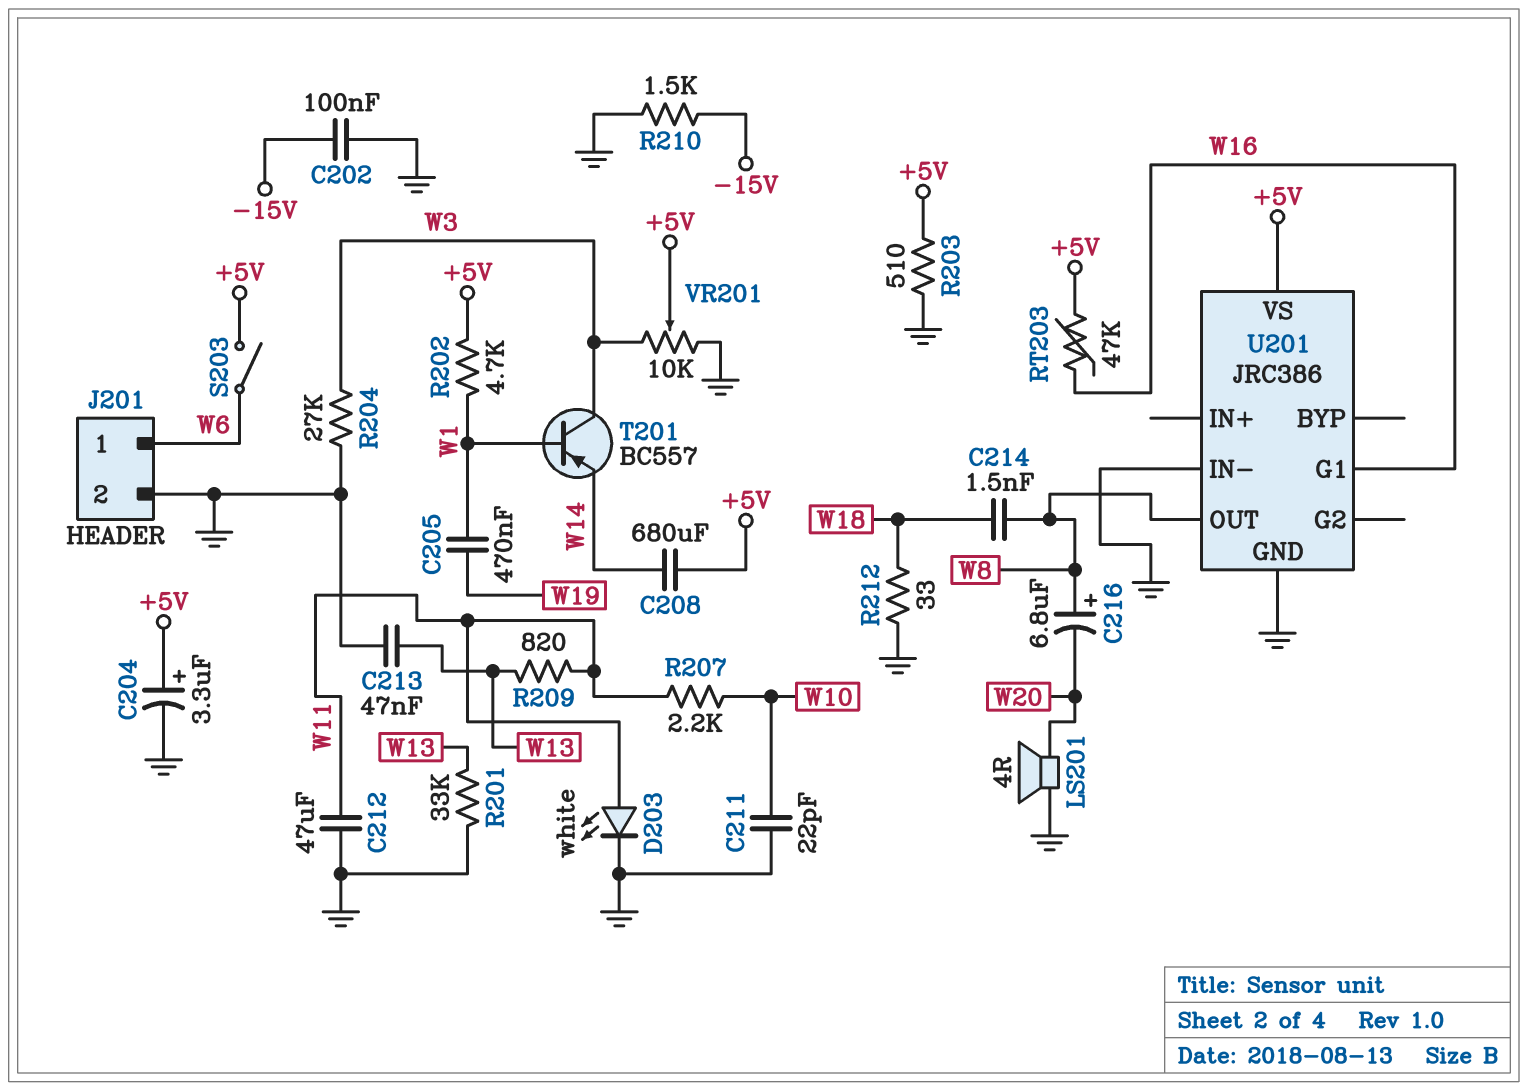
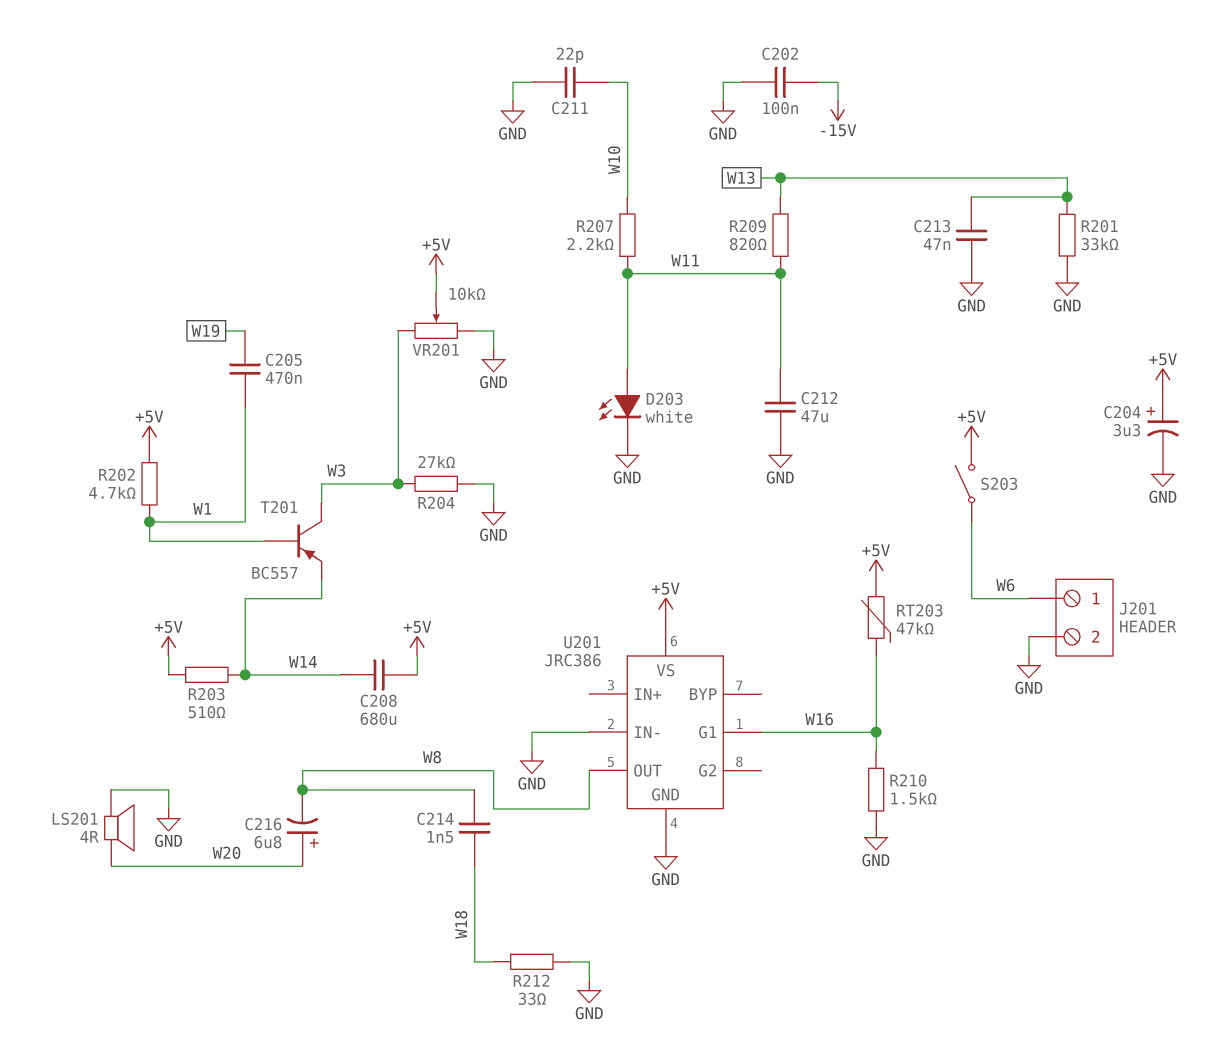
C216: 6.8uF (plus W8, minus W20) -> 6.8uF (plus W20, minus W8)
R203: 510 (+5V, GND) -> 510 (+5V, W14)
R210: 1.5k (-15V, GND) -> 1.5k (GND, W16)

